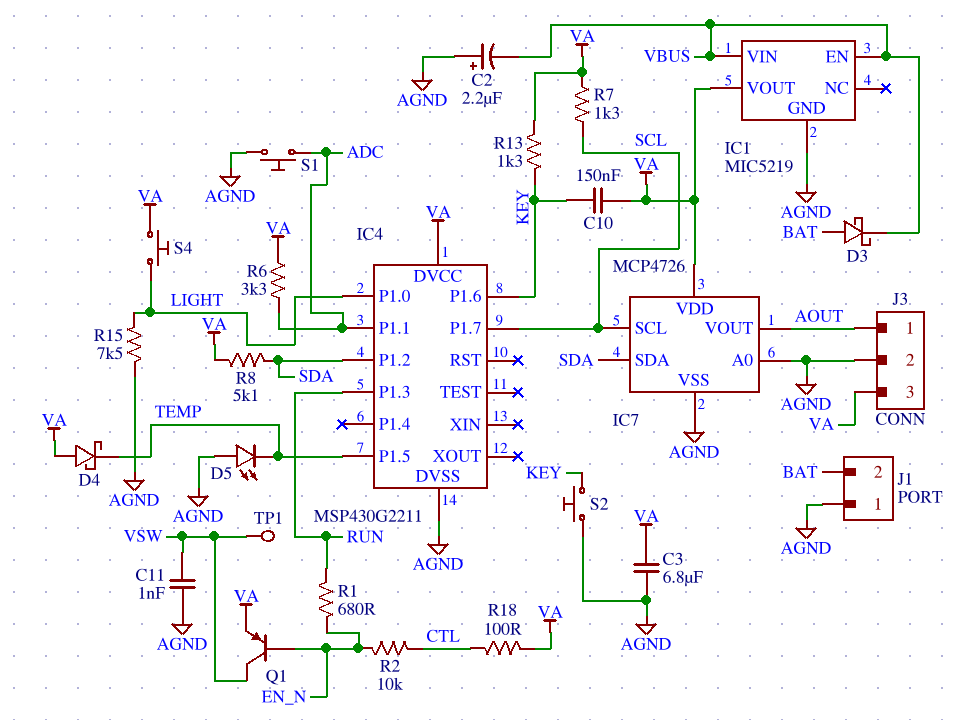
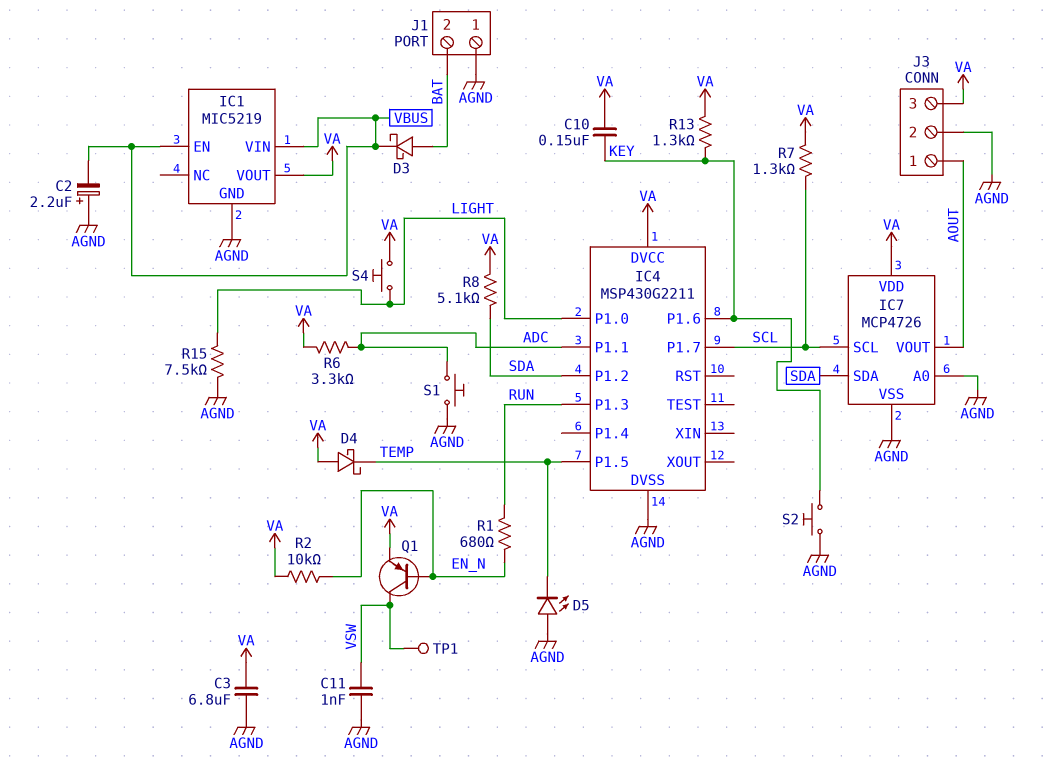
R2: 10k (CTL, EN_N) -> 10k (EN_N, VA)
R18: 100 (CTL, VA) -> none

